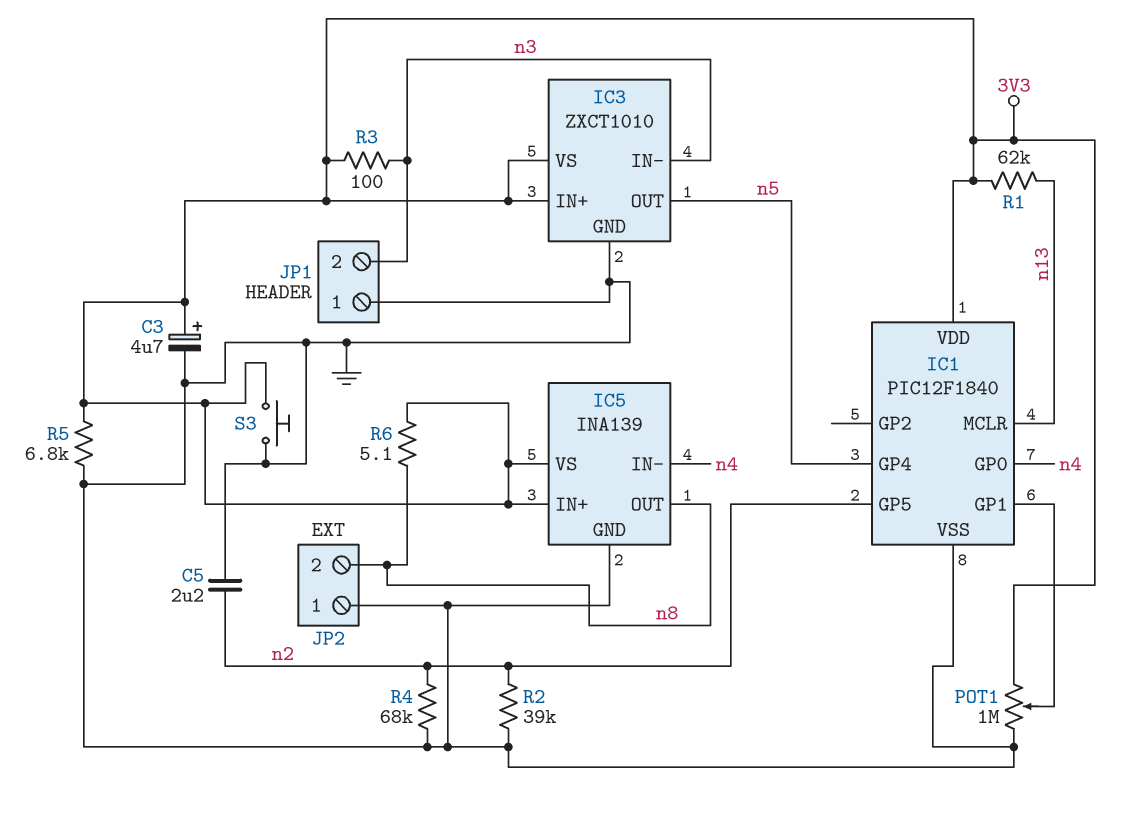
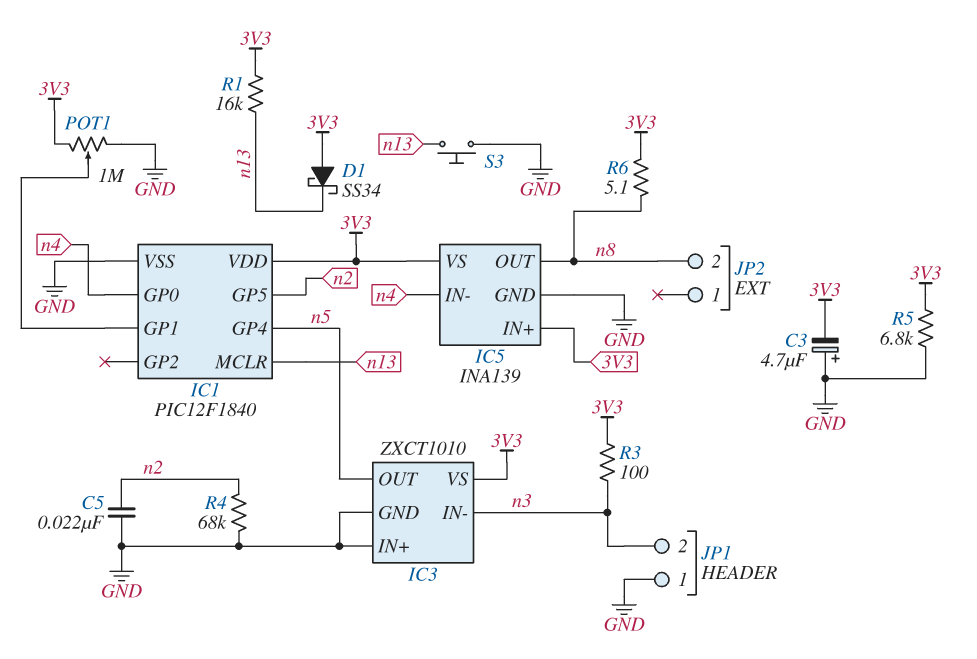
C3: 4.7uF (plus 3V3, minus GND) -> 4.7uF (plus GND, minus 3V3)
C5: 2.2uF (GND, n2) -> 22nF (GND, n2)
D1: none -> schottky SS34 (A 3V3, K n13)
IC3 pin IN+: 3V3 -> GND
JP2 pin 1: GND -> none
R1: 62k (3V3, n13) -> 16k (3V3, n13)
R2: 39k (GND, n2) -> none
S3: button (3V3, GND) -> button (GND, n13)

